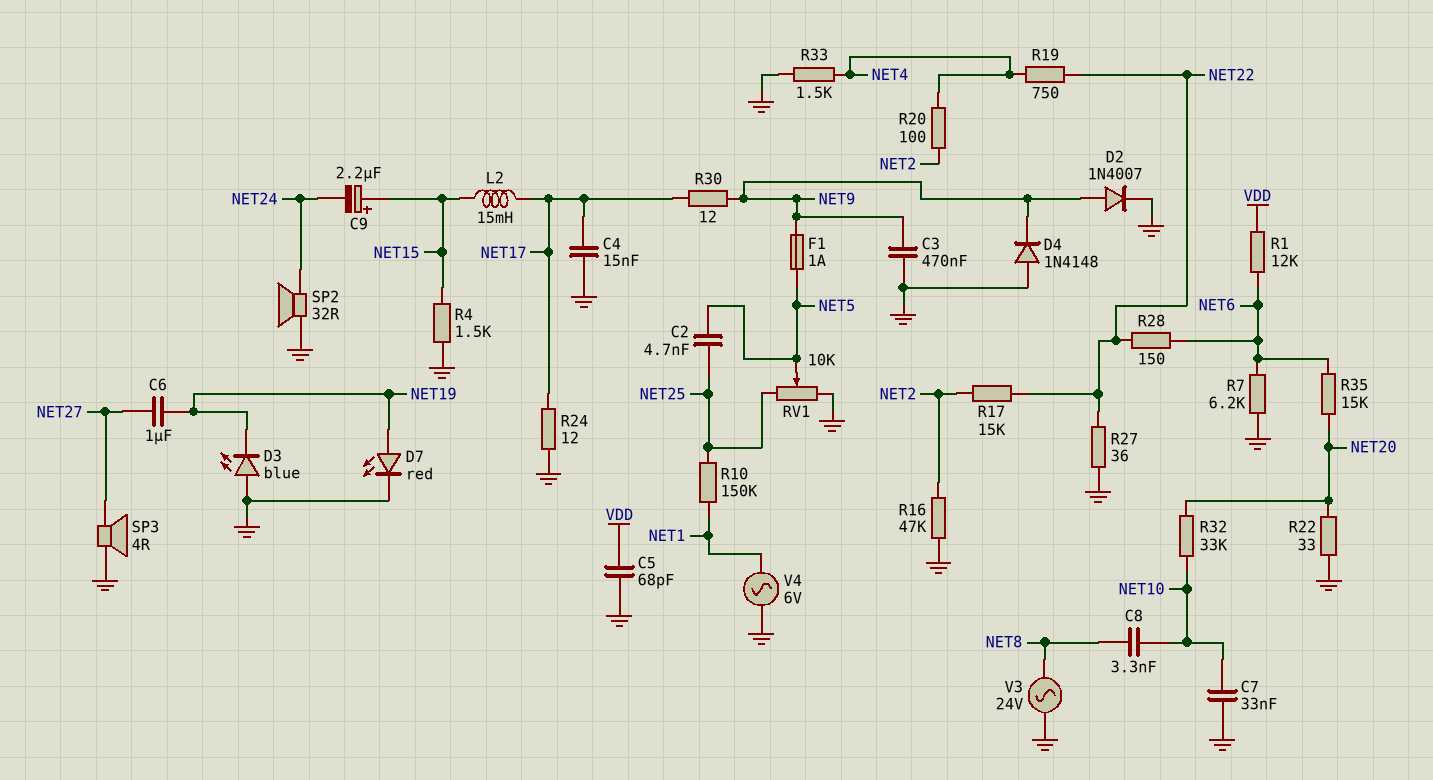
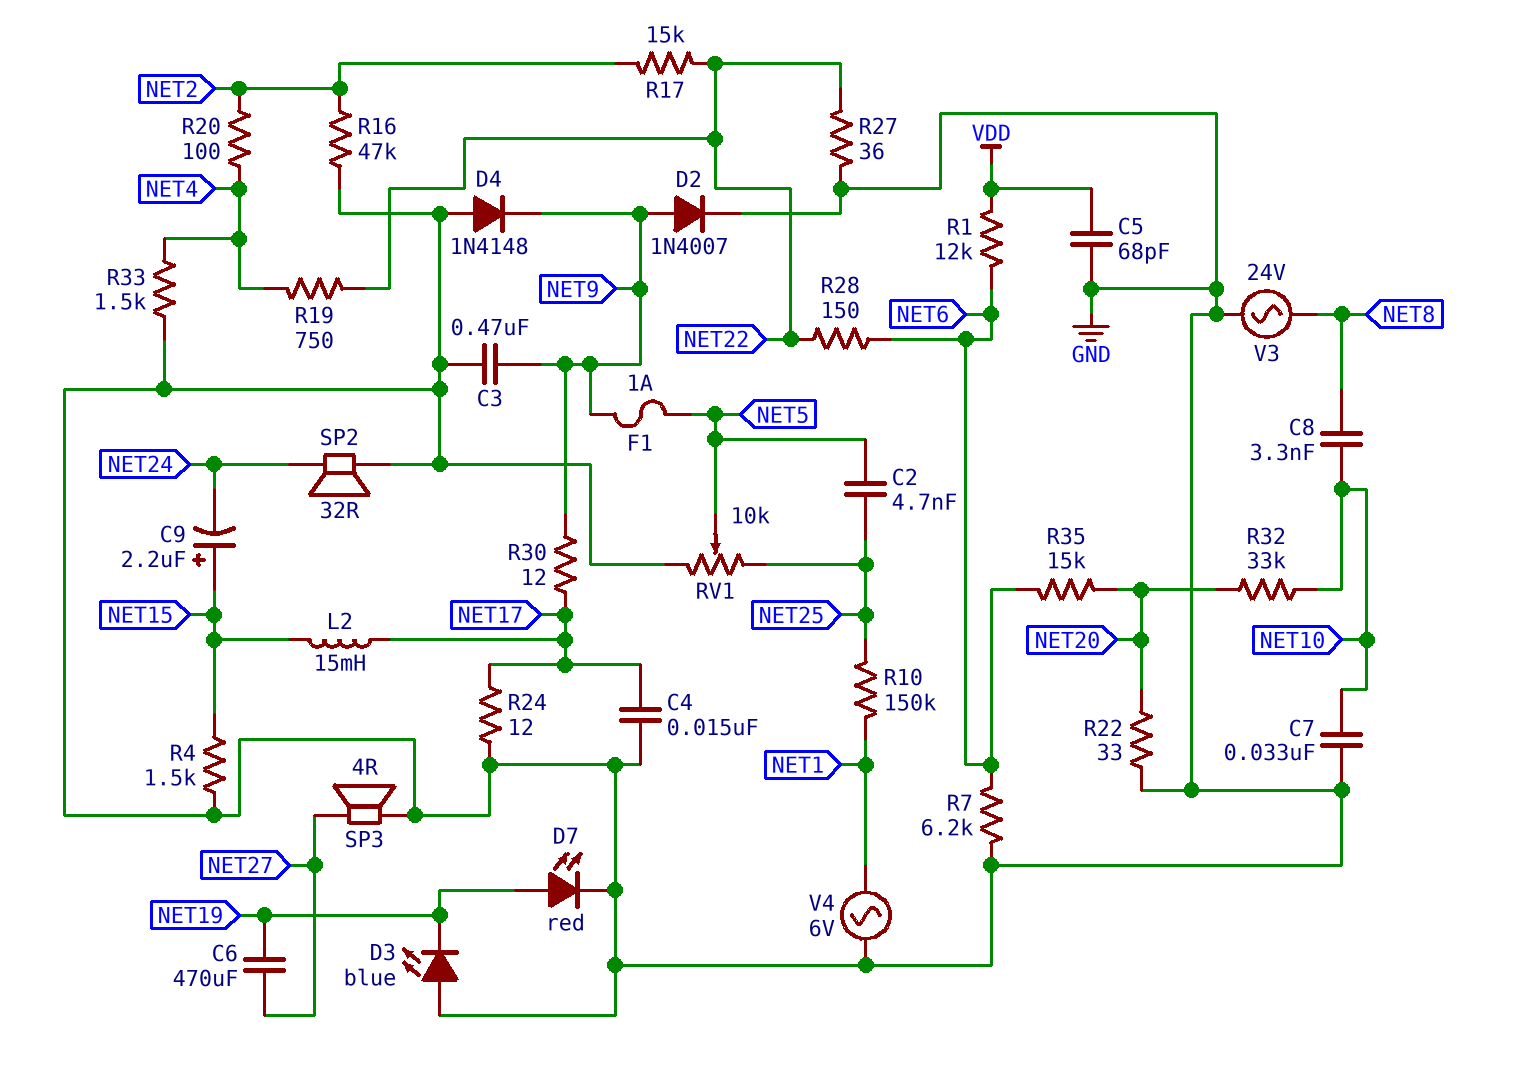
C6: 1uF (NET19, NET27) -> 470uF (NET19, NET27)

